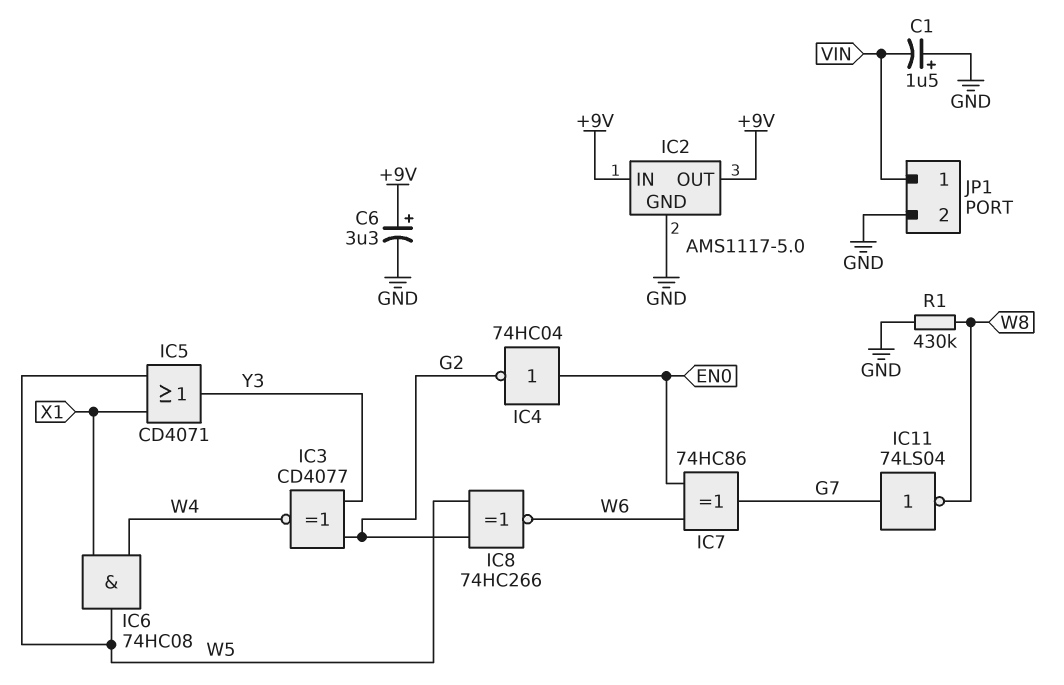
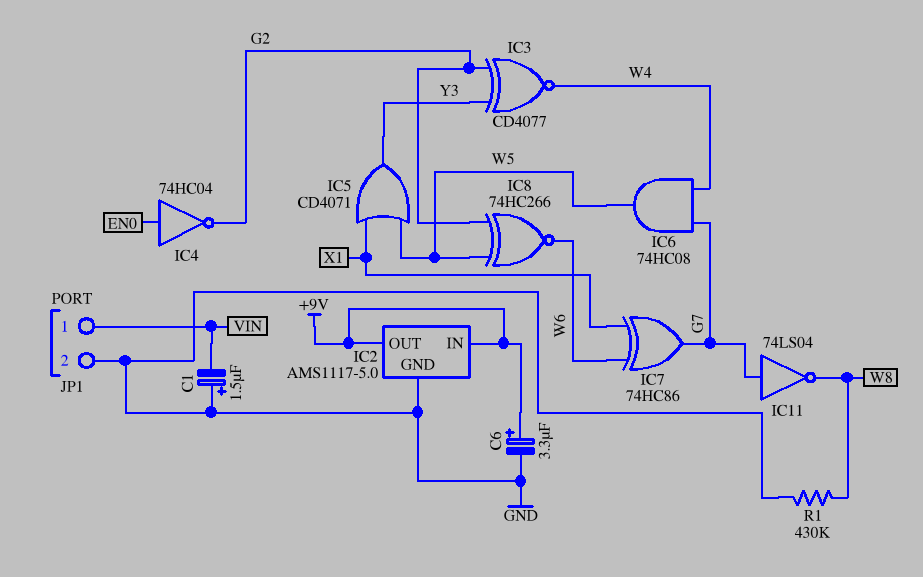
IC6: AND 74HC08 (in W4, in X1, out W5) -> AND 74HC08 (in G7, in W4, out W5)
IC7: XOR 74HC86 (in EN0, in W6, out G7) -> XOR 74HC86 (in W6, in X1, out G7)

